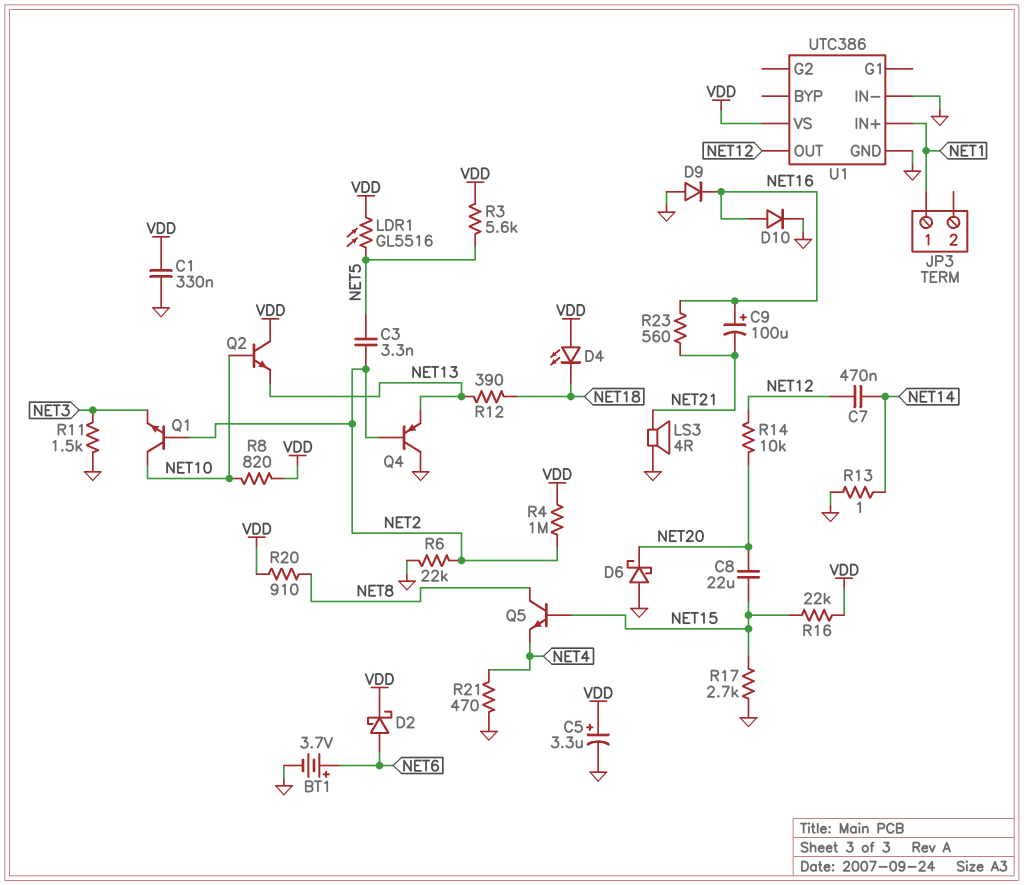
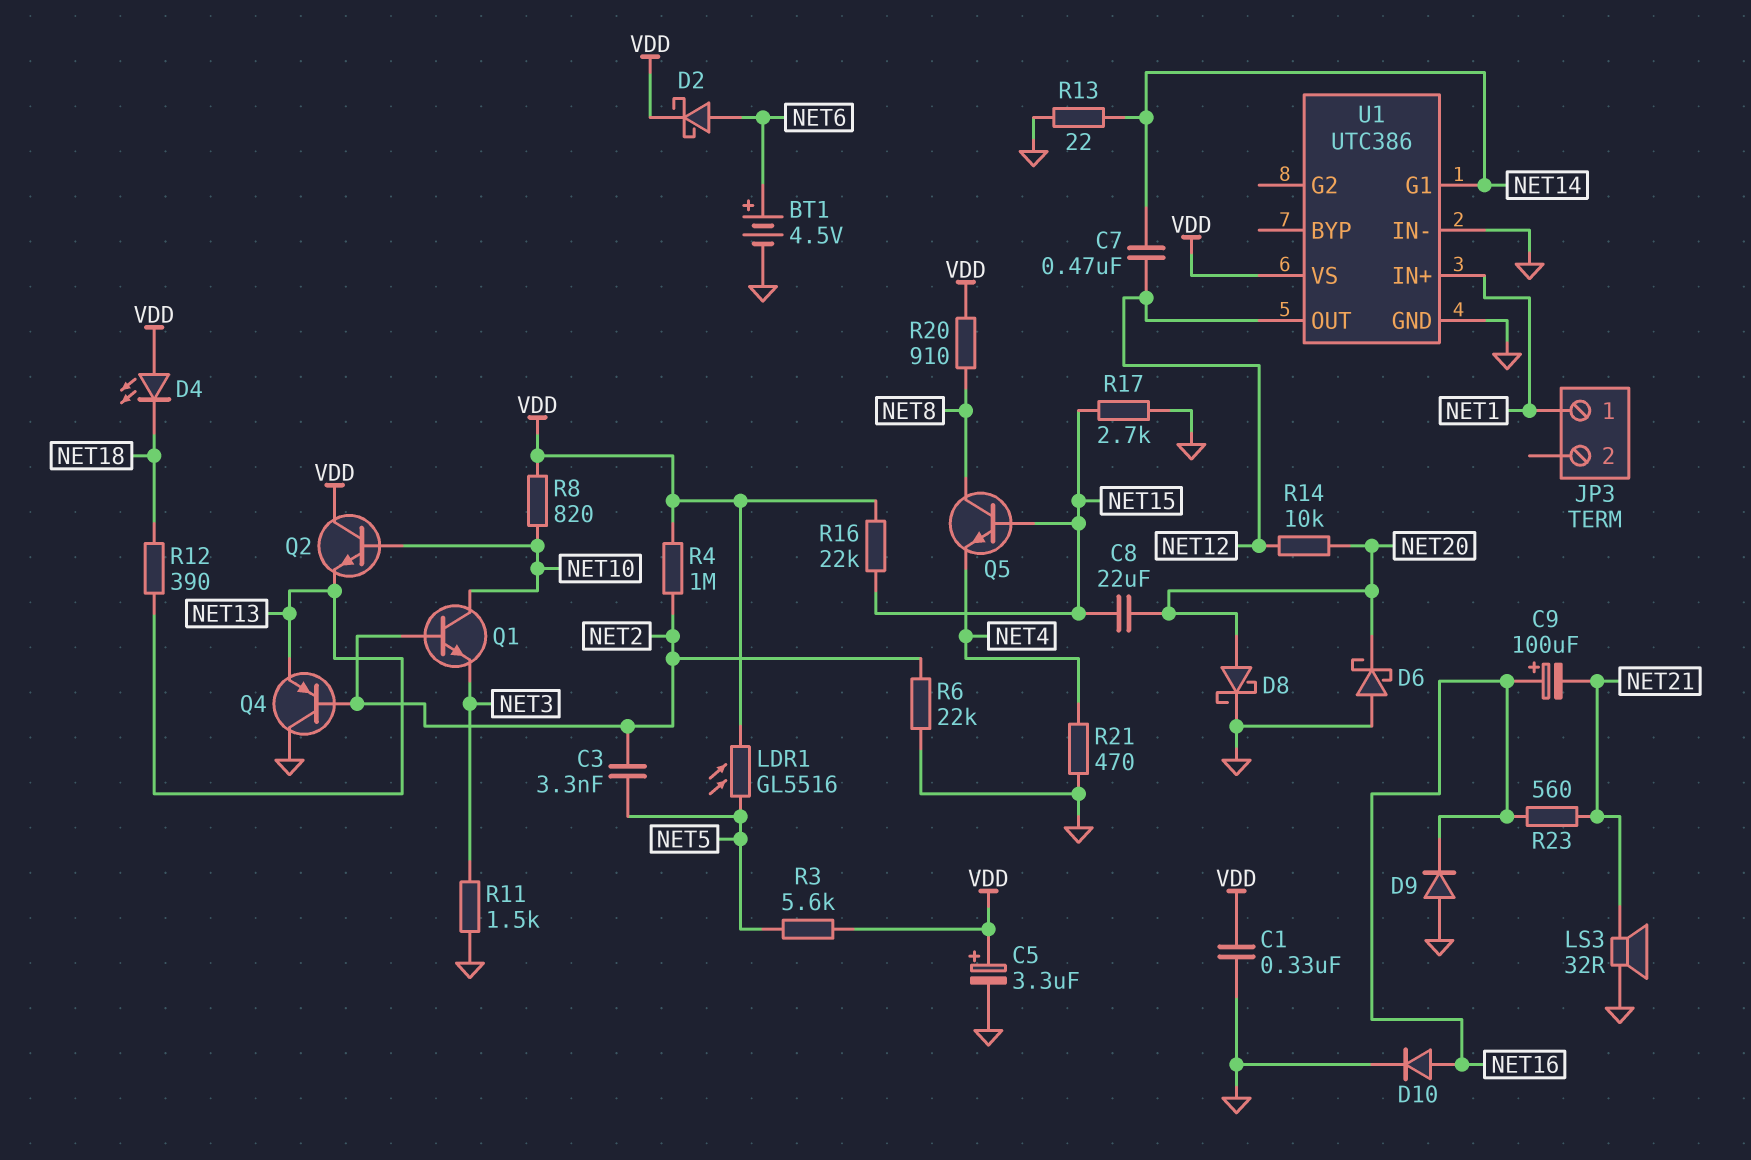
BT1: 3.7V (plus NET6, minus GND) -> 4.5V (plus NET6, minus GND)
D8: none -> schottky (A NET20, K GND)
LS3: speaker 4R (GND, NET21) -> speaker 32R (GND, NET21)
R13: 1 (GND, NET14) -> 22 (GND, NET14)
U1 pin G1: none -> NET14

